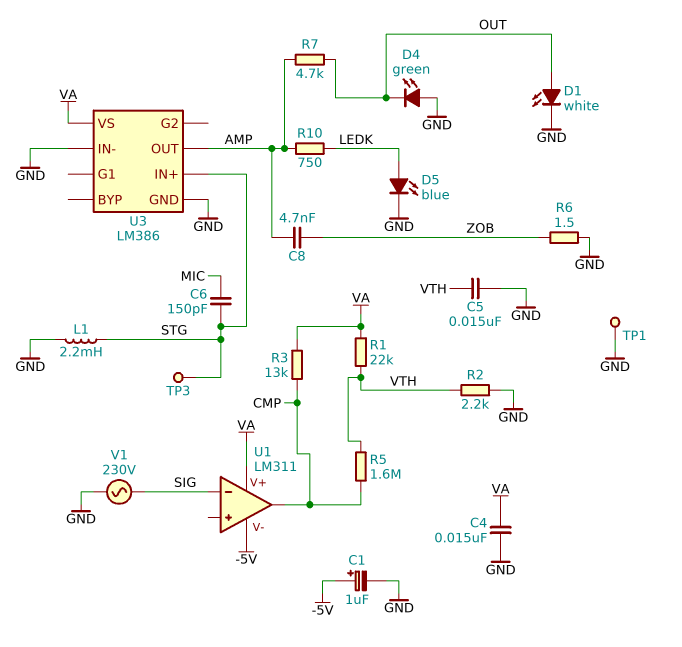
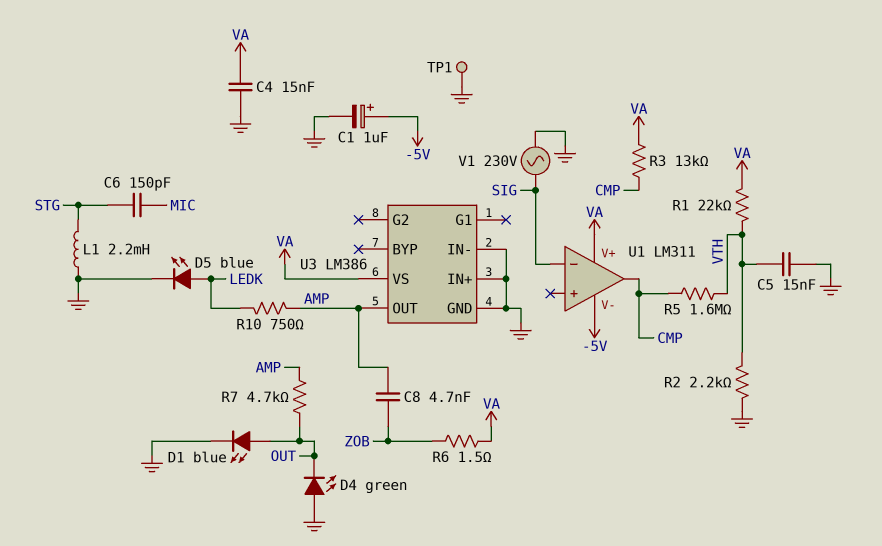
D1: LED white (A OUT, K GND) -> LED blue (A OUT, K GND)
R6: 1.5 (GND, ZOB) -> 1.5 (VA, ZOB)
TP3: test point (STG) -> none
U3 pin IN+: STG -> GND

